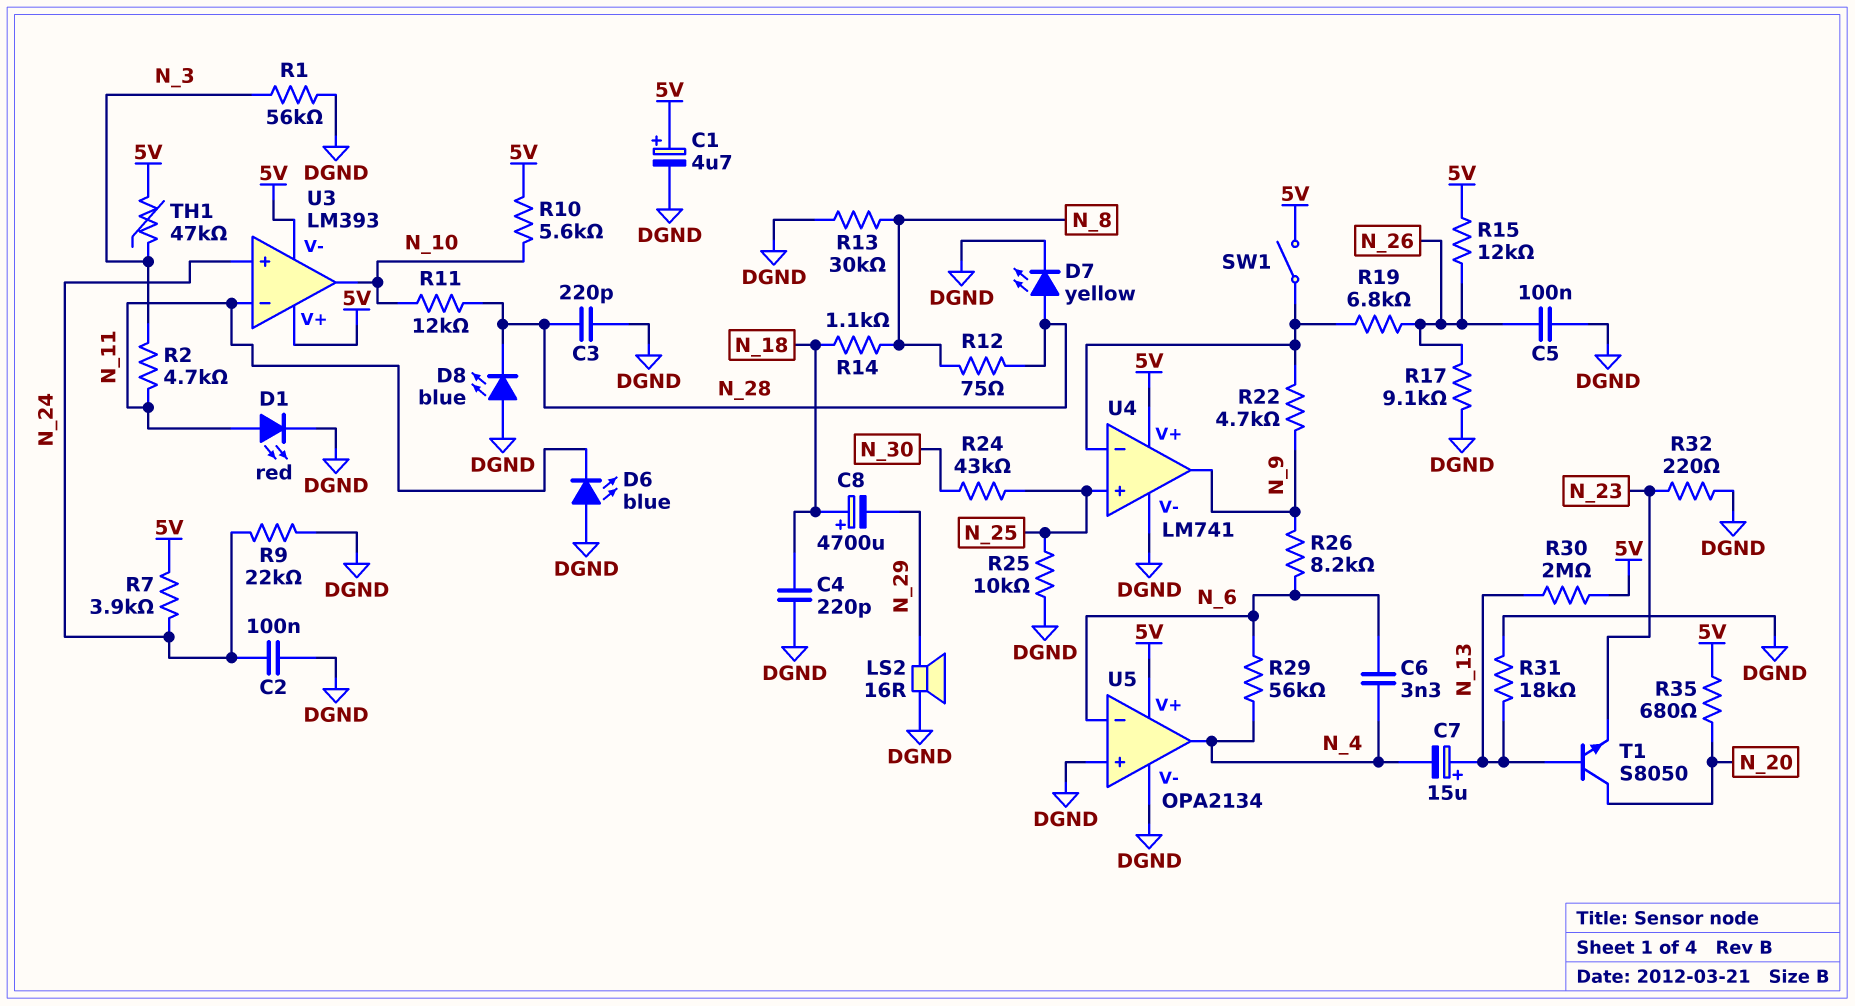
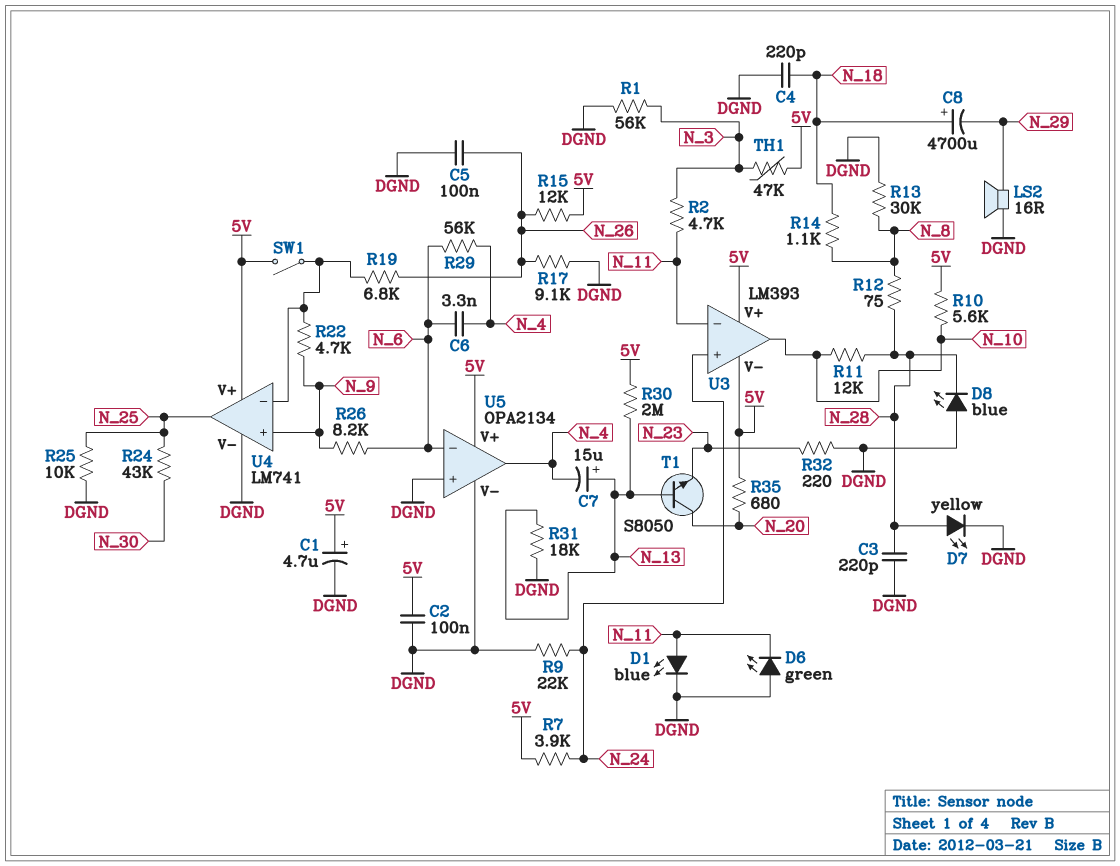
C2: 100nF (DGND, N_24) -> 100nF (5V, DGND)
D1: LED red (A N_11, K DGND) -> LED blue (A N_11, K DGND)
D6: LED blue (A DGND, K N_11) -> LED green (A DGND, K N_11)
U4 pin in+: N_25 -> N_9
U4 pin out: N_9 -> N_25

